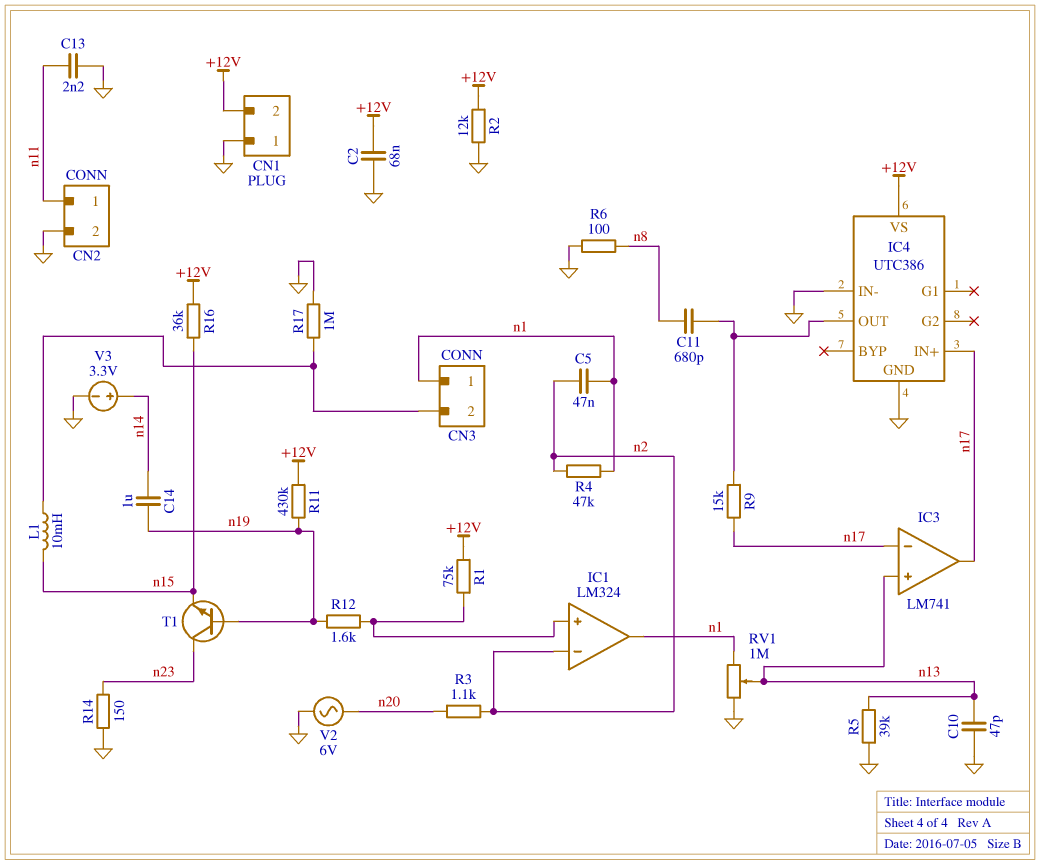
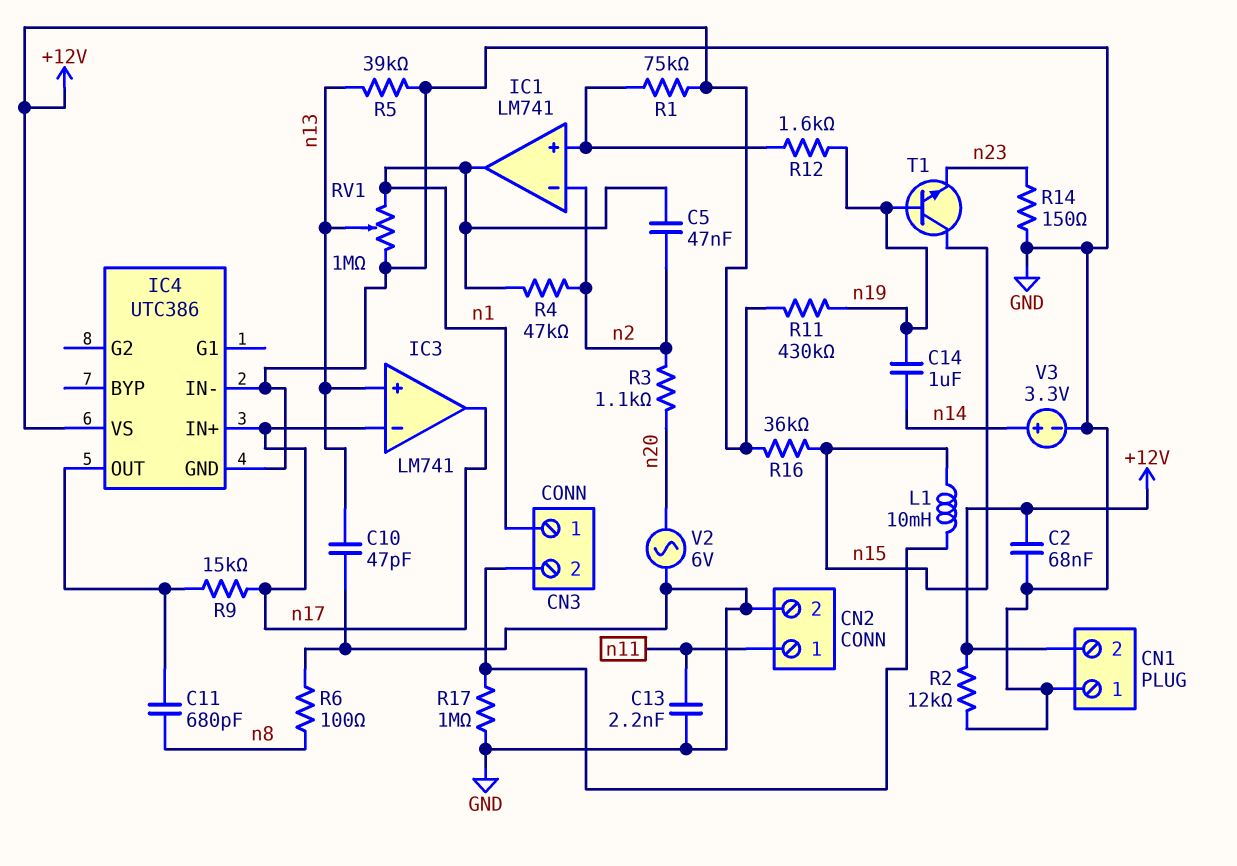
IC1: LM324 -> LM741
T1: NPN (B n19, C n23, E n15) -> NPN (B n19, C n15, E n23)

